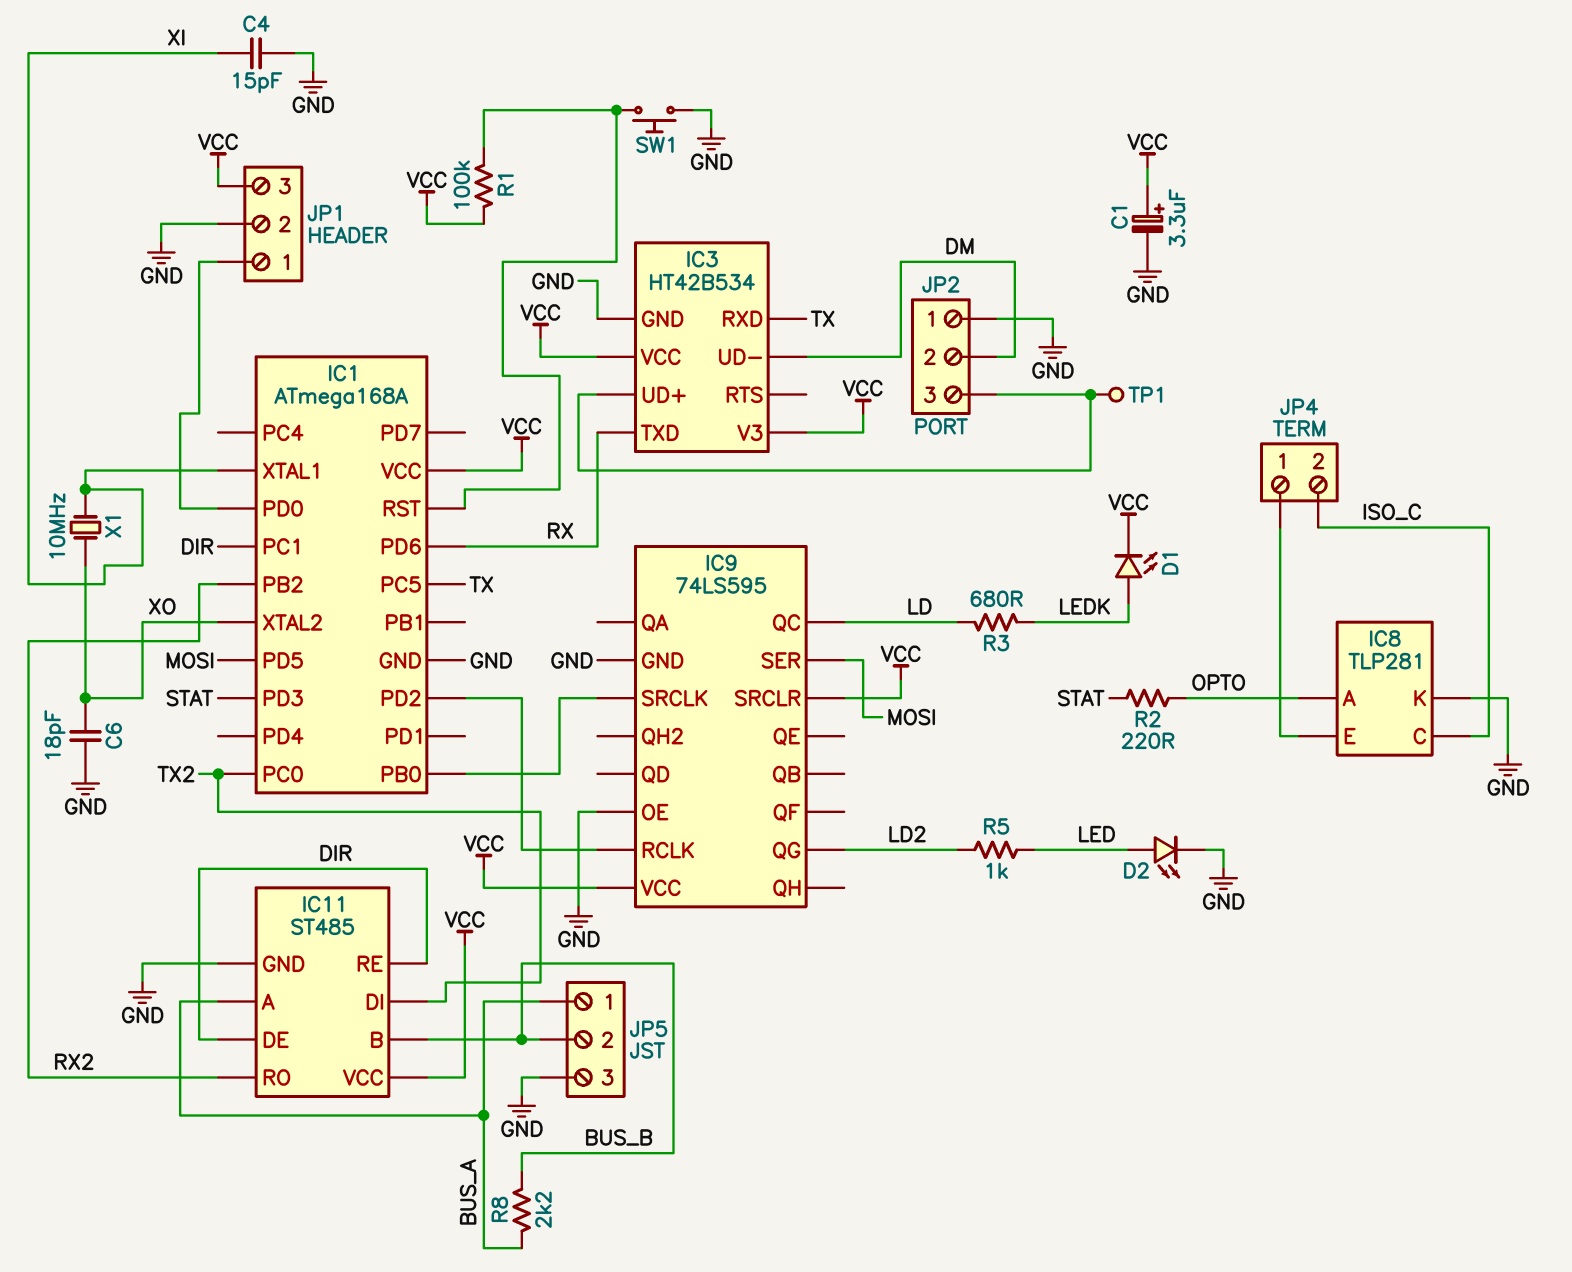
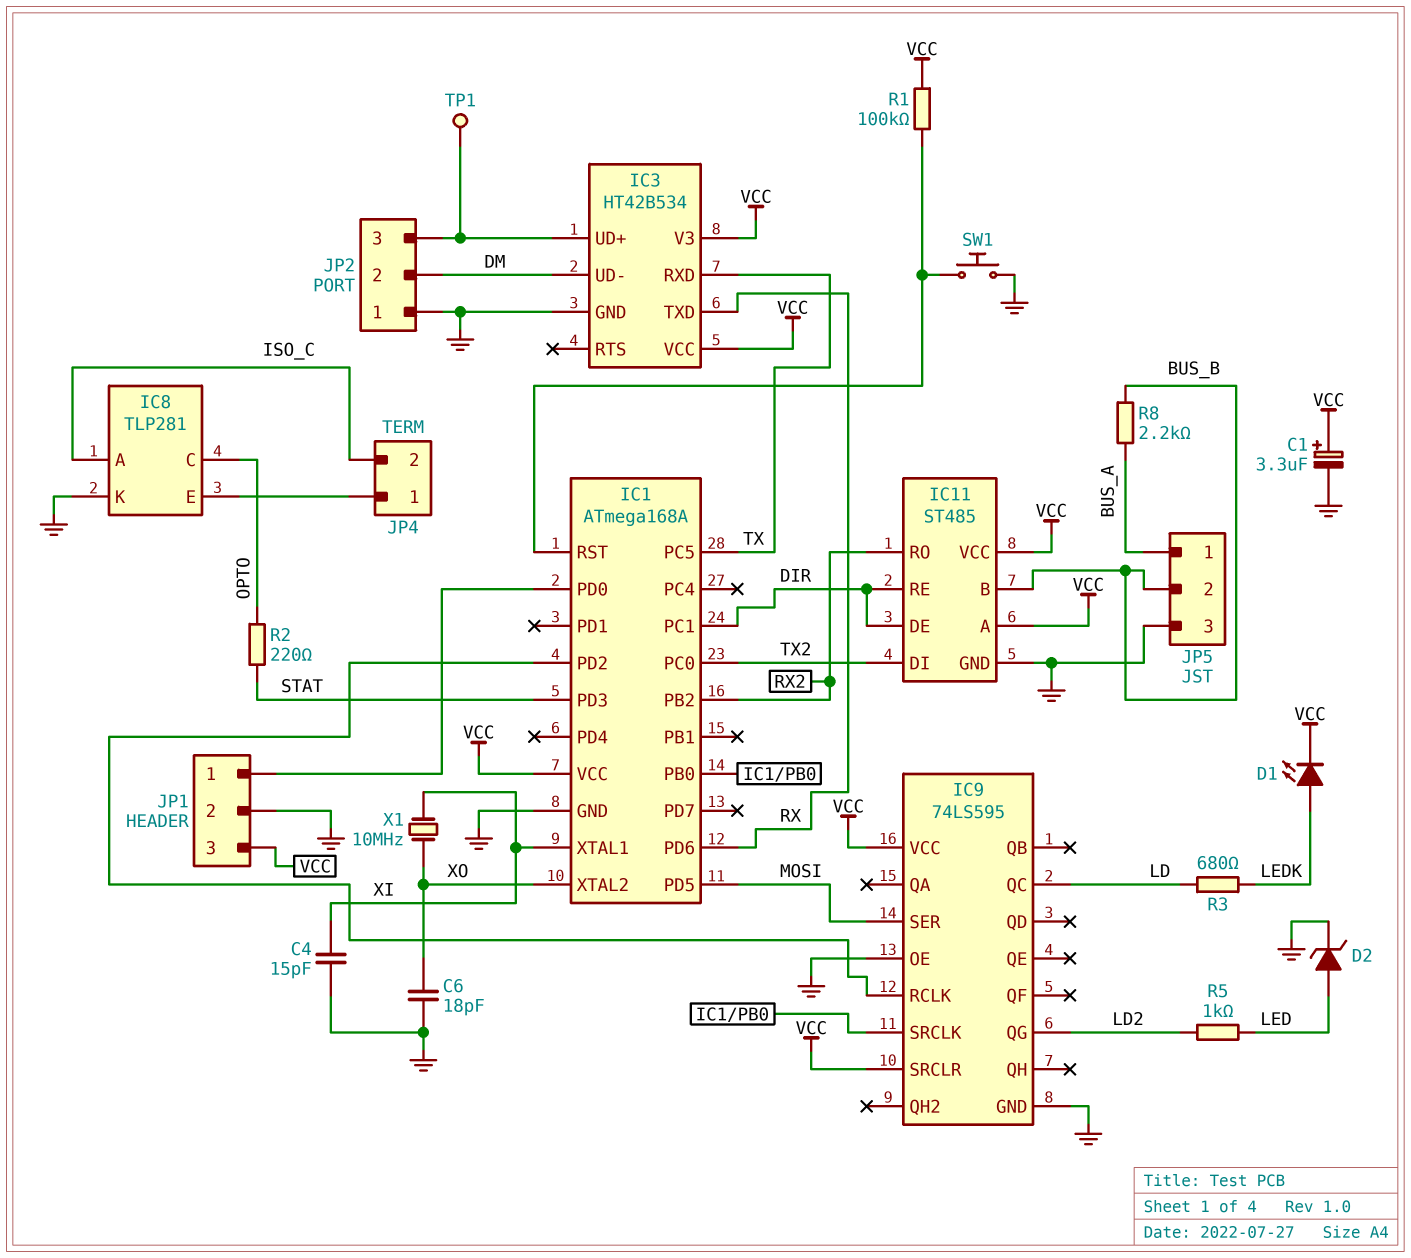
D2: LED (A LED, K GND) -> zener (A LED, K GND)
IC8 pin A: OPTO -> ISO_C
IC8 pin C: ISO_C -> OPTO
IC11 pin A: BUS_A -> VCC

